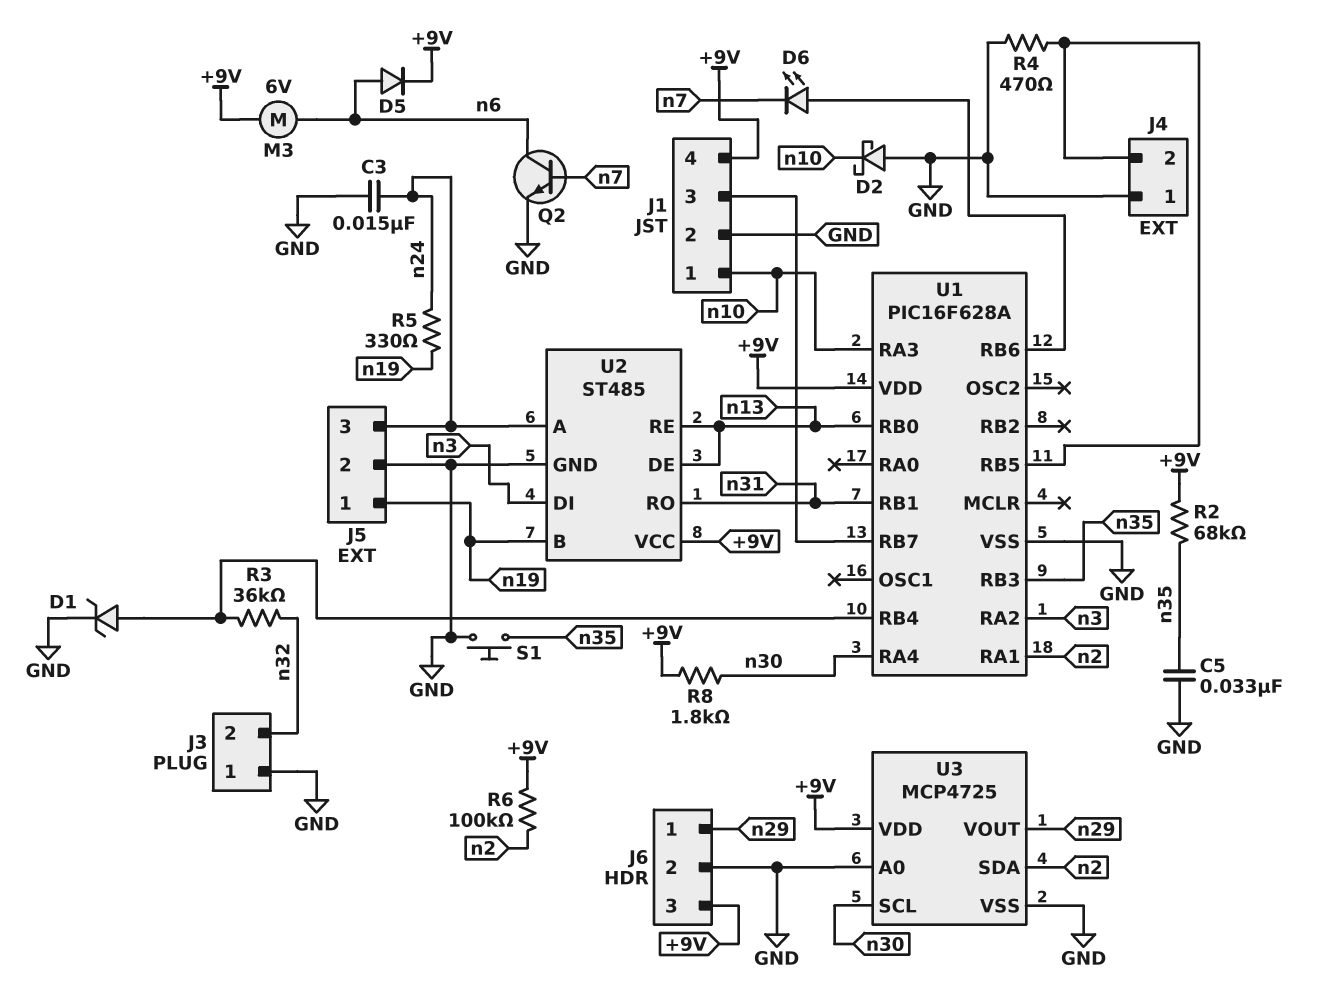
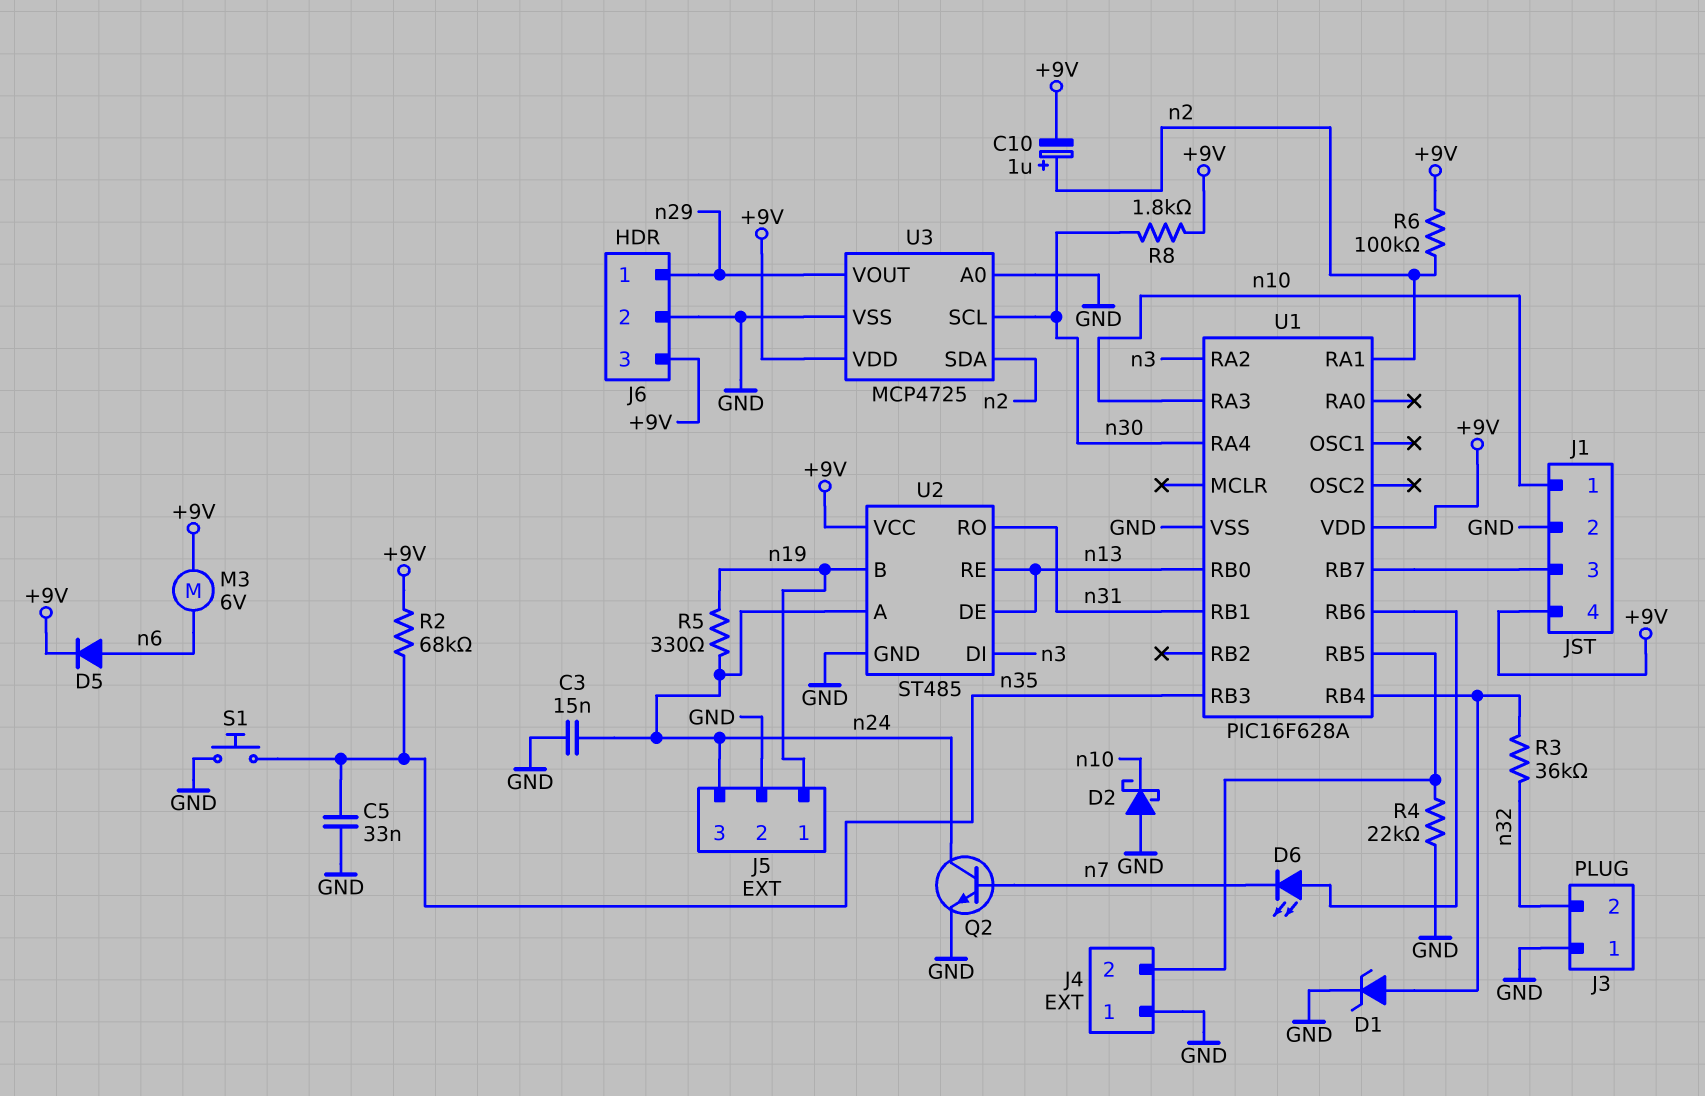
C10: none -> 1uF (plus n2, minus +9V)
Q2: NPN (B n7, C n6, E GND) -> NPN (B n7, C n24, E GND)
R4: 470 (GND, J4/2) -> 22k (GND, J4/2)

